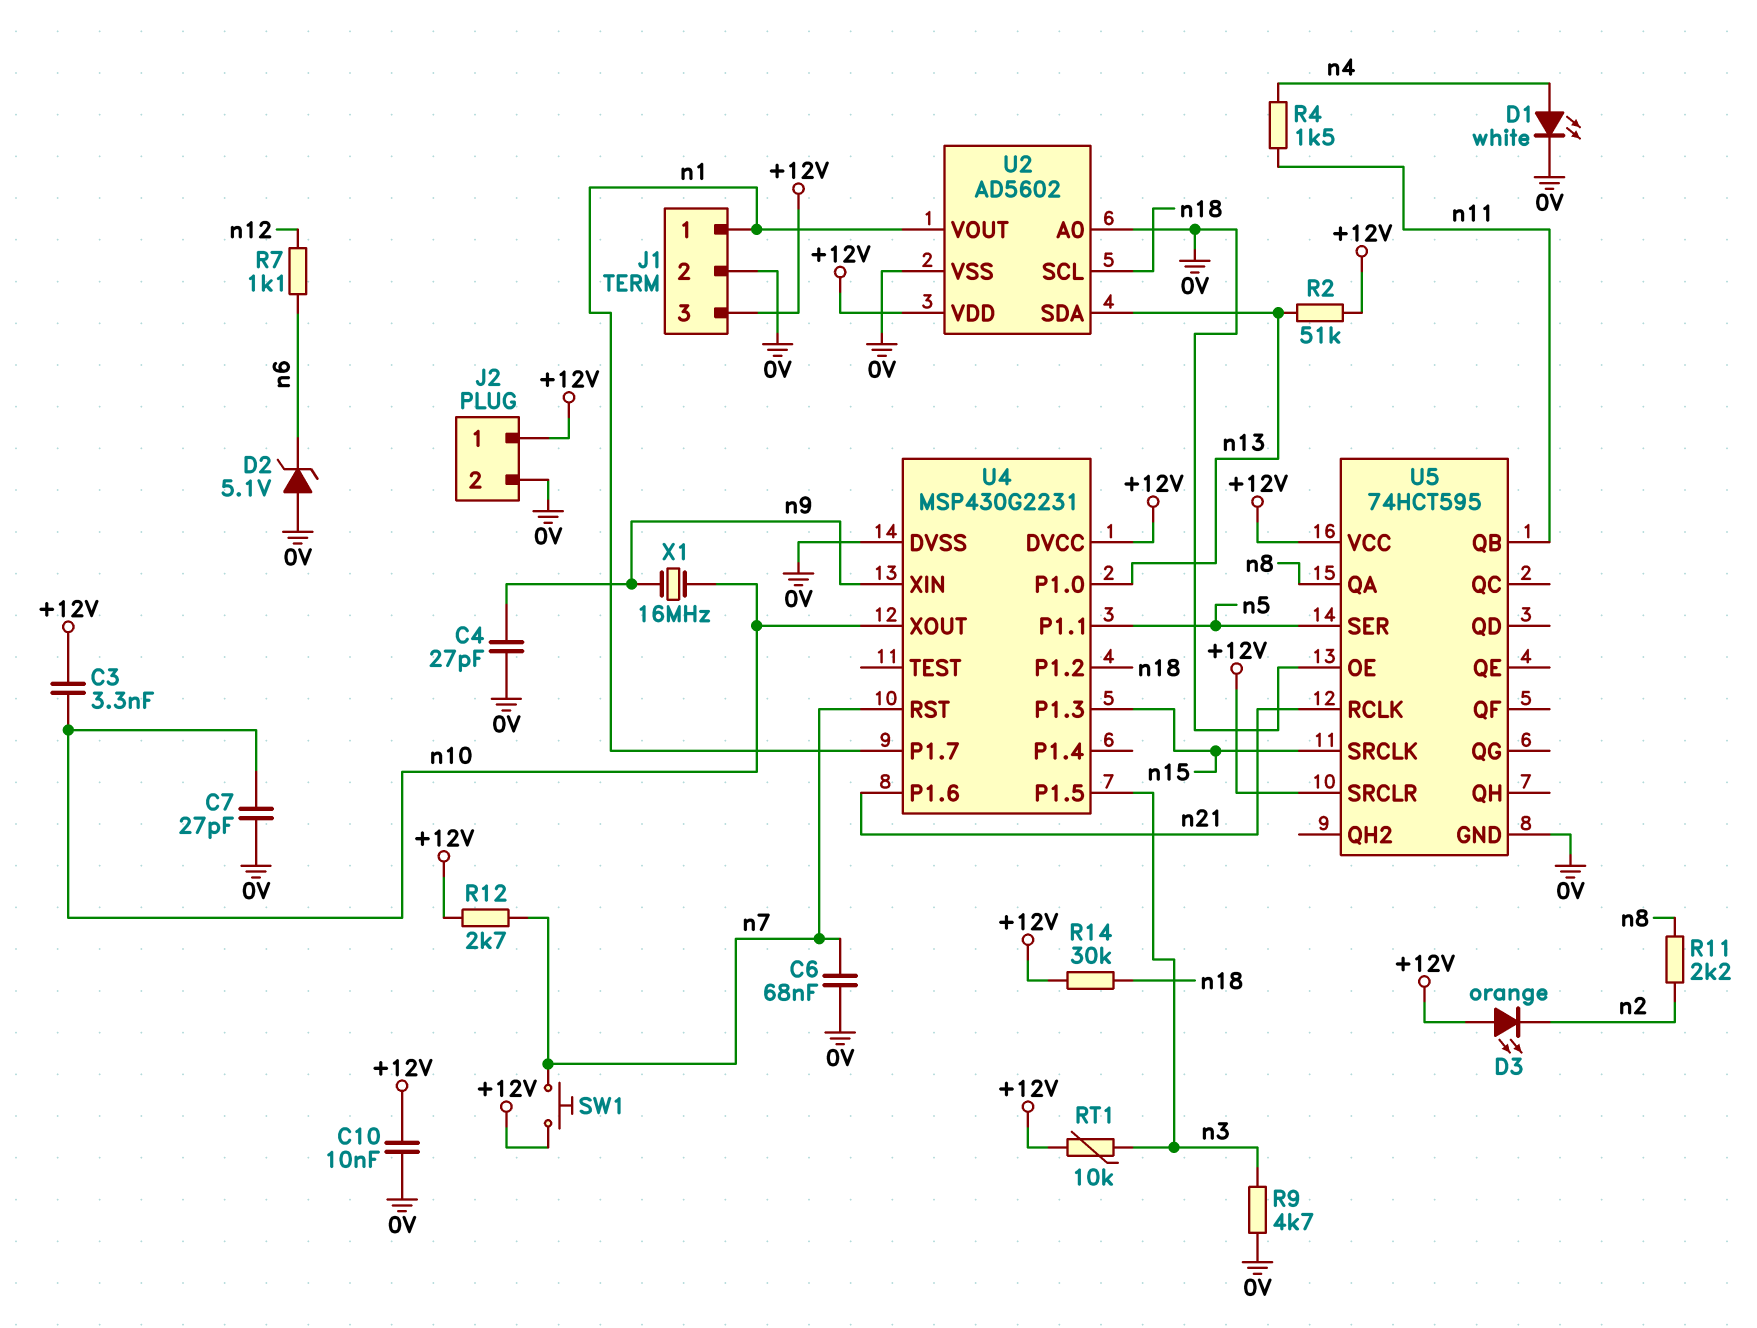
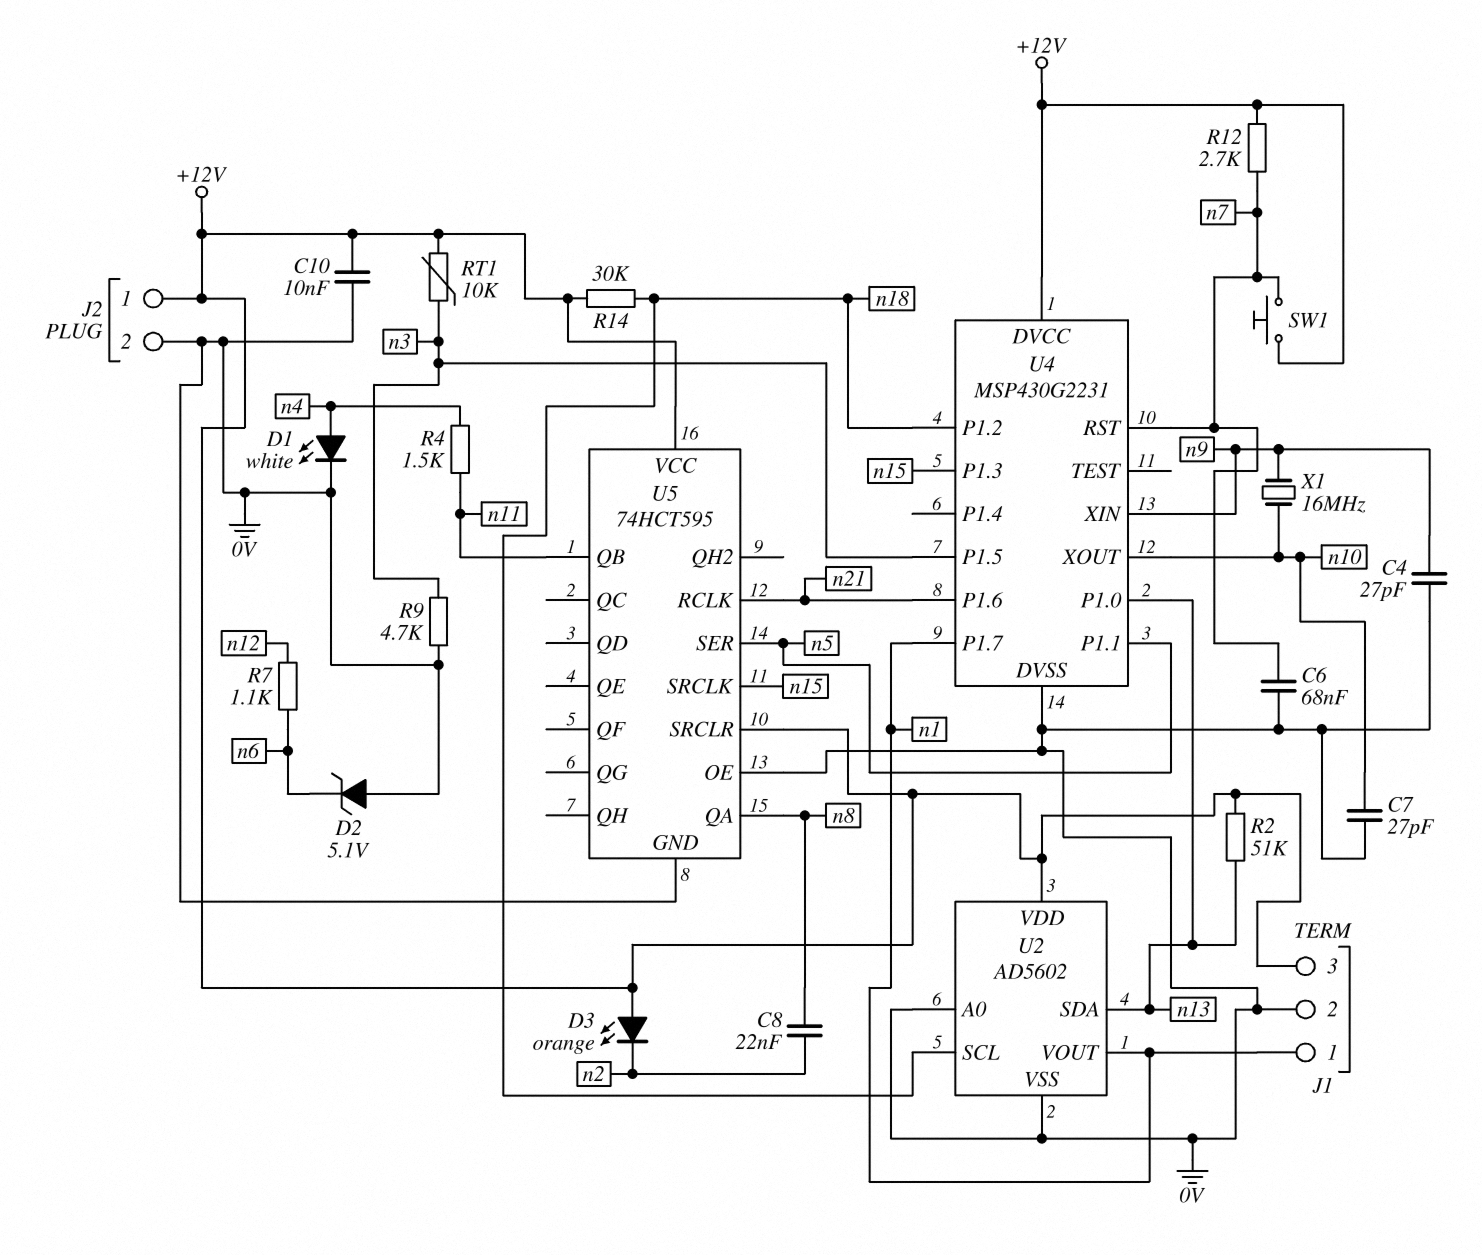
C3: 3.3nF (+12V, n10) -> none
C8: none -> 22nF (n2, n8)
R11: 2.2k (n2, n8) -> none

